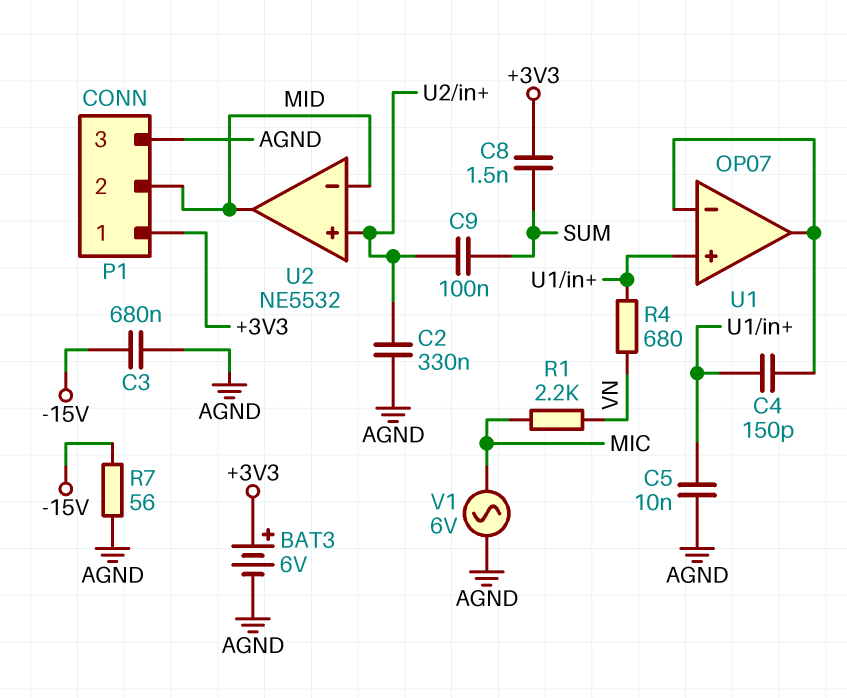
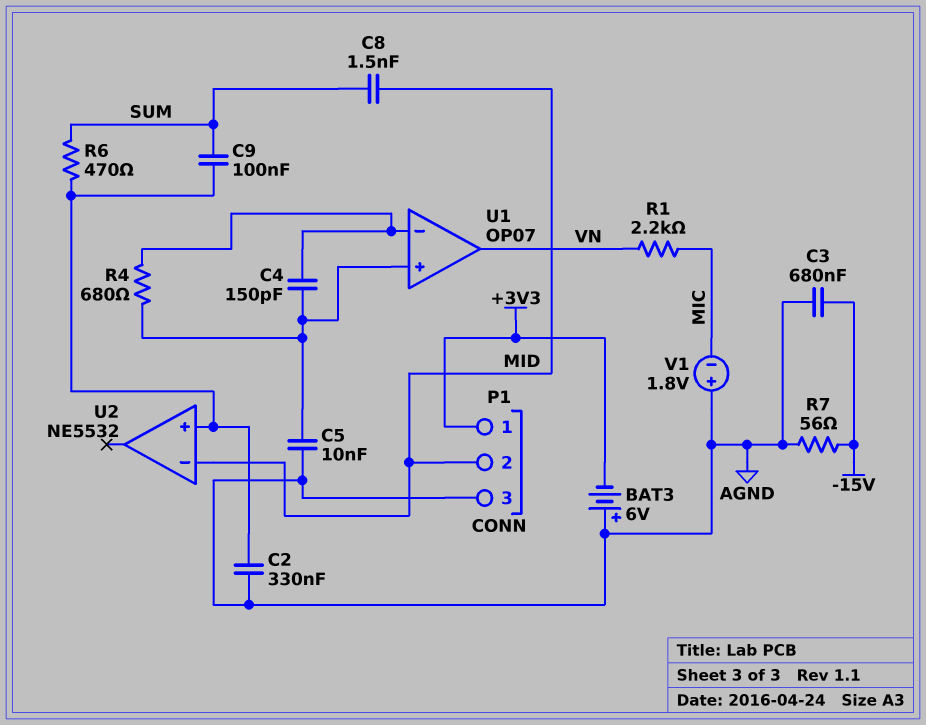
BAT3: 6V (plus +3V3, minus AGND) -> 6V (plus AGND, minus +3V3)
C8: 1.5nF (+3V3, SUM) -> 1.5nF (MID, SUM)
R4: 680 (U1/in+, VN) -> 680 (U1/in+, U1/in-)
R6: none -> 470 (SUM, U2/in+)
U1 pin out: U1/in- -> VN
U2 pin out: MID -> none
V1: AC 6V (AGND, MIC) -> 1.8V (plus AGND, minus MIC)

